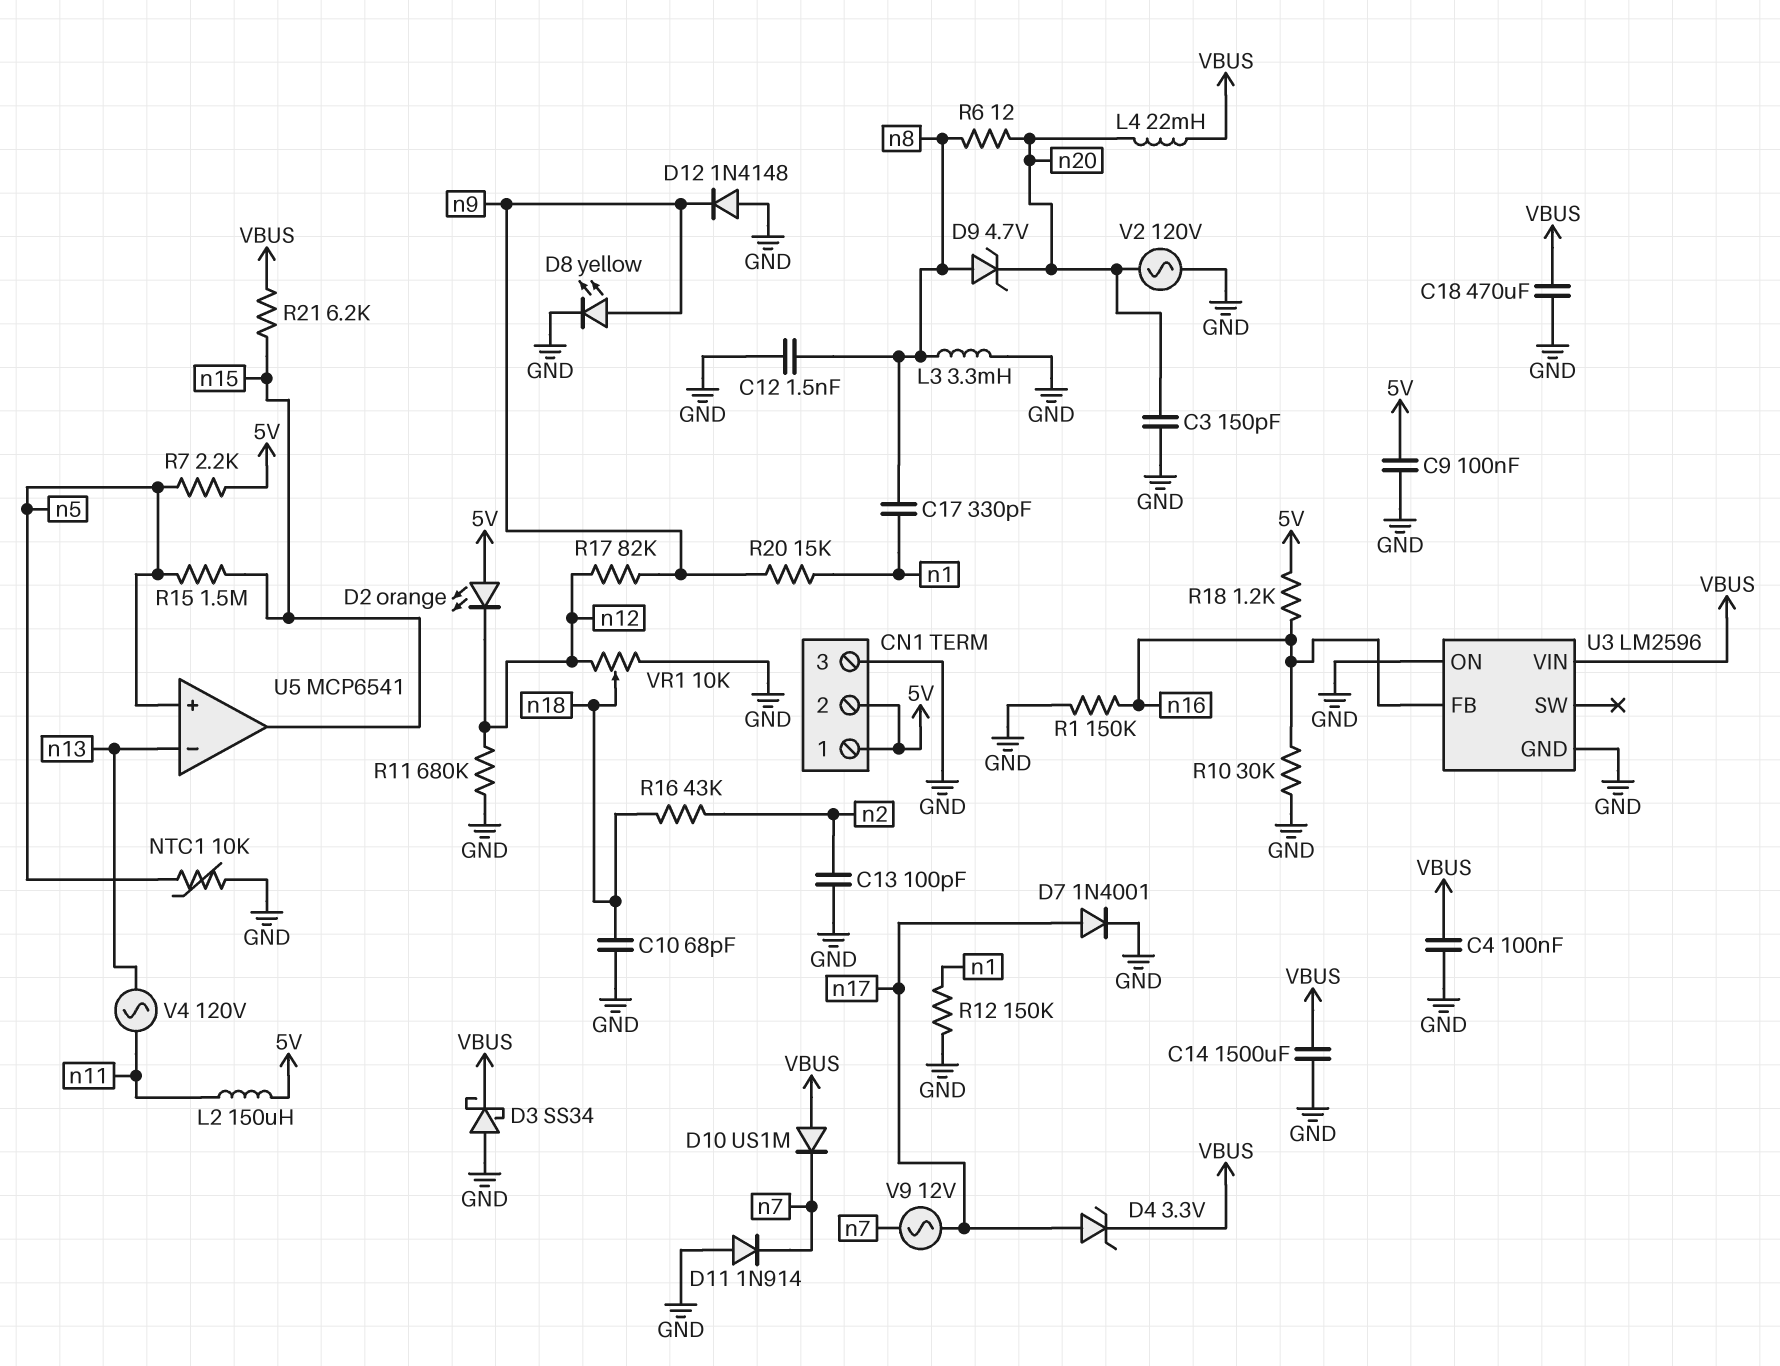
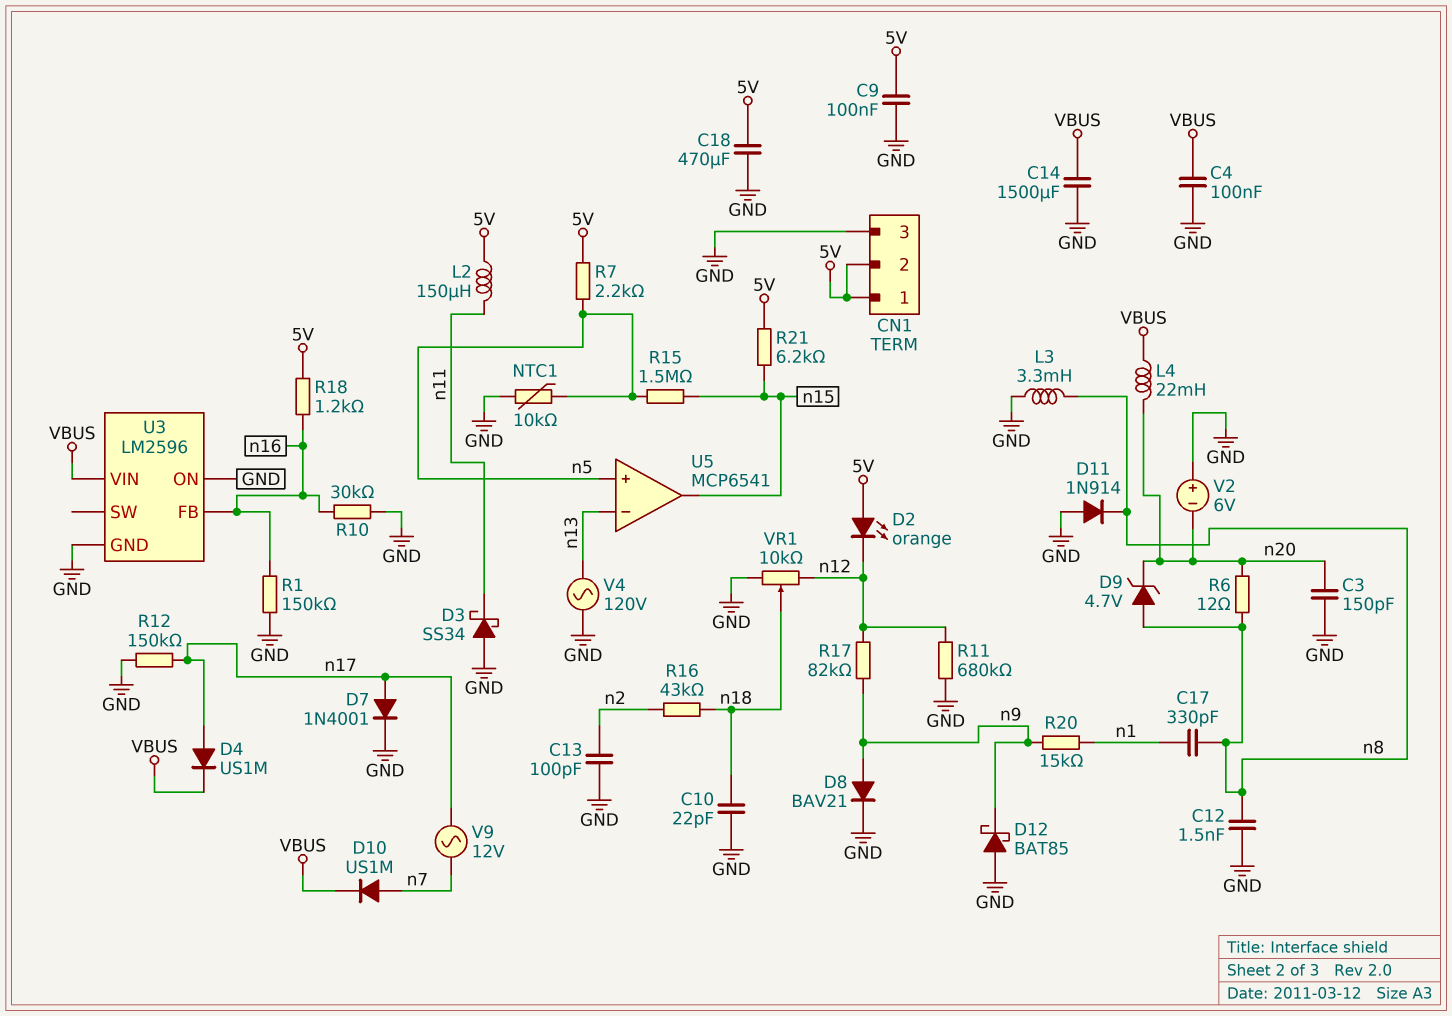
C10: 68pF (GND, n18) -> 22pF (GND, n18)
C18: 470uF (GND, VBUS) -> 470uF (5V, GND)
D3: schottky SS34 (A GND, K VBUS) -> schottky SS34 (A GND, K n11)
D4: zener 3.3V (A n17, K VBUS) -> diode US1M (A n17, K VBUS)
D8: LED yellow (A n9, K GND) -> diode BAV21 (A n9, K GND)
D10: diode US1M (A VBUS, K n7) -> diode US1M (A n7, K VBUS)
D11: diode 1N914 (A GND, K n7) -> diode 1N914 (A GND, K n8)
D12: diode 1N4148 (A GND, K n9) -> schottky BAT85 (A GND, K n9)
R12: 150k (GND, n1) -> 150k (GND, n17)
R21: 6.2k (VBUS, n15) -> 6.2k (5V, n15)
V2: AC 120V (GND, n20) -> 6V (plus GND, minus n20)
V4: AC 120V (n11, n13) -> AC 120V (GND, n13)

